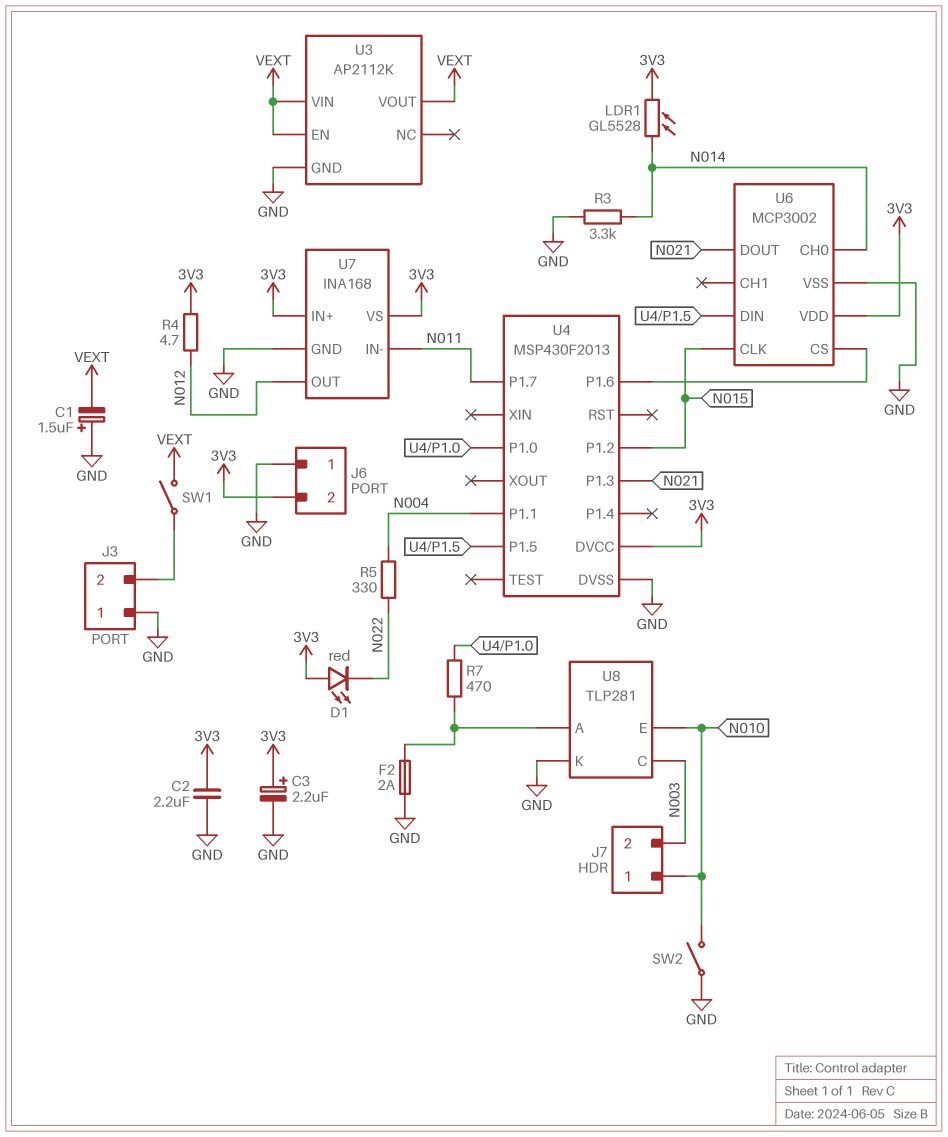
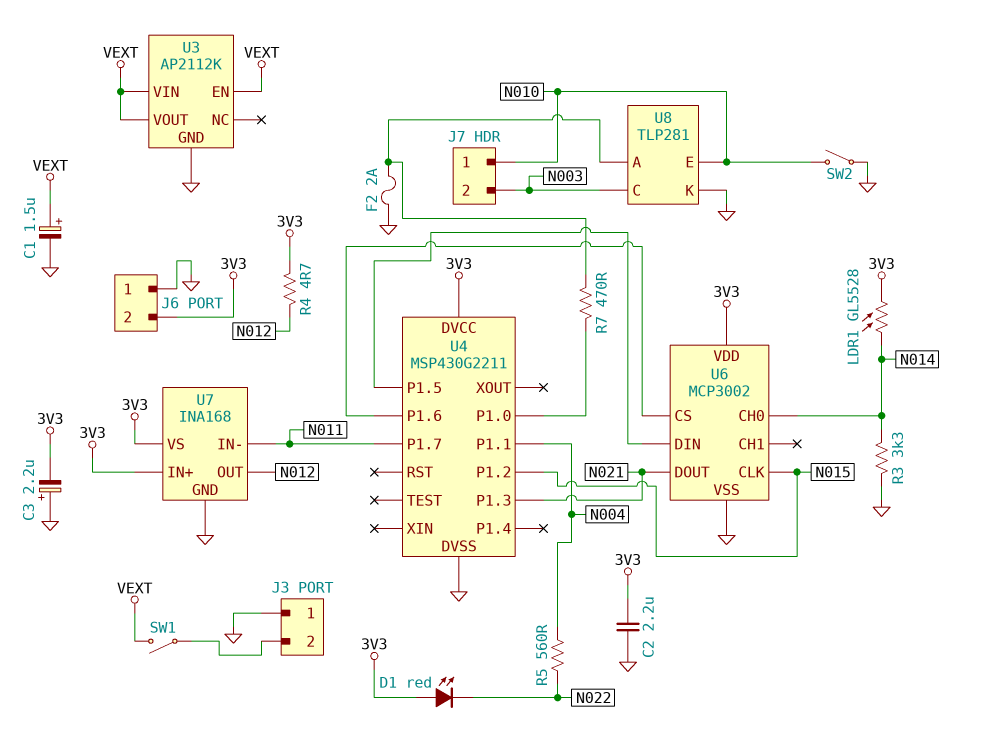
C1: 1.5uF (plus GND, minus VEXT) -> 1.5uF (plus VEXT, minus GND)
C3: 2.2uF (plus 3V3, minus GND) -> 2.2uF (plus GND, minus 3V3)
R5: 330 (N004, N022) -> 560 (N004, N022)
U4: MSP430F2013 -> MSP430G2211

